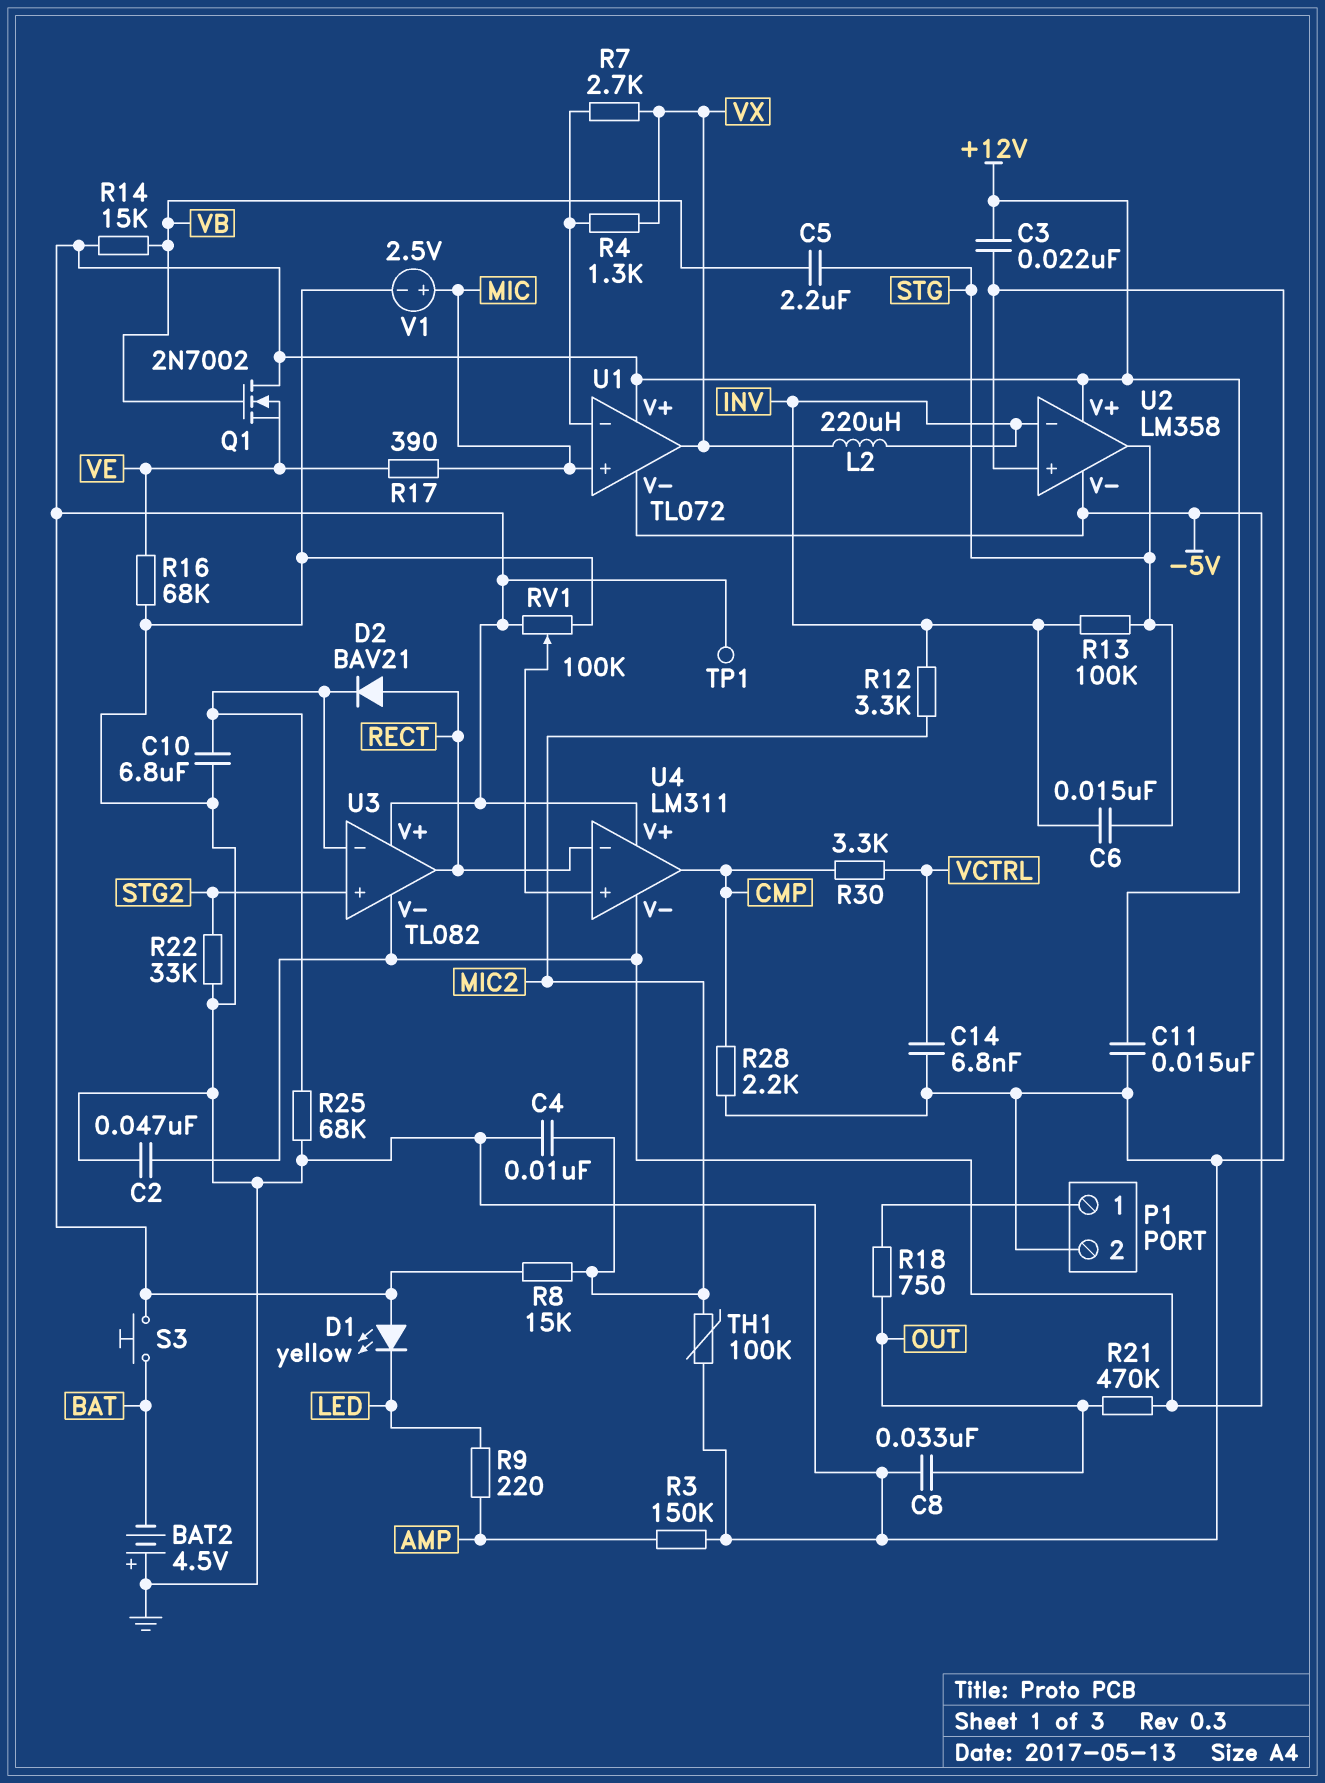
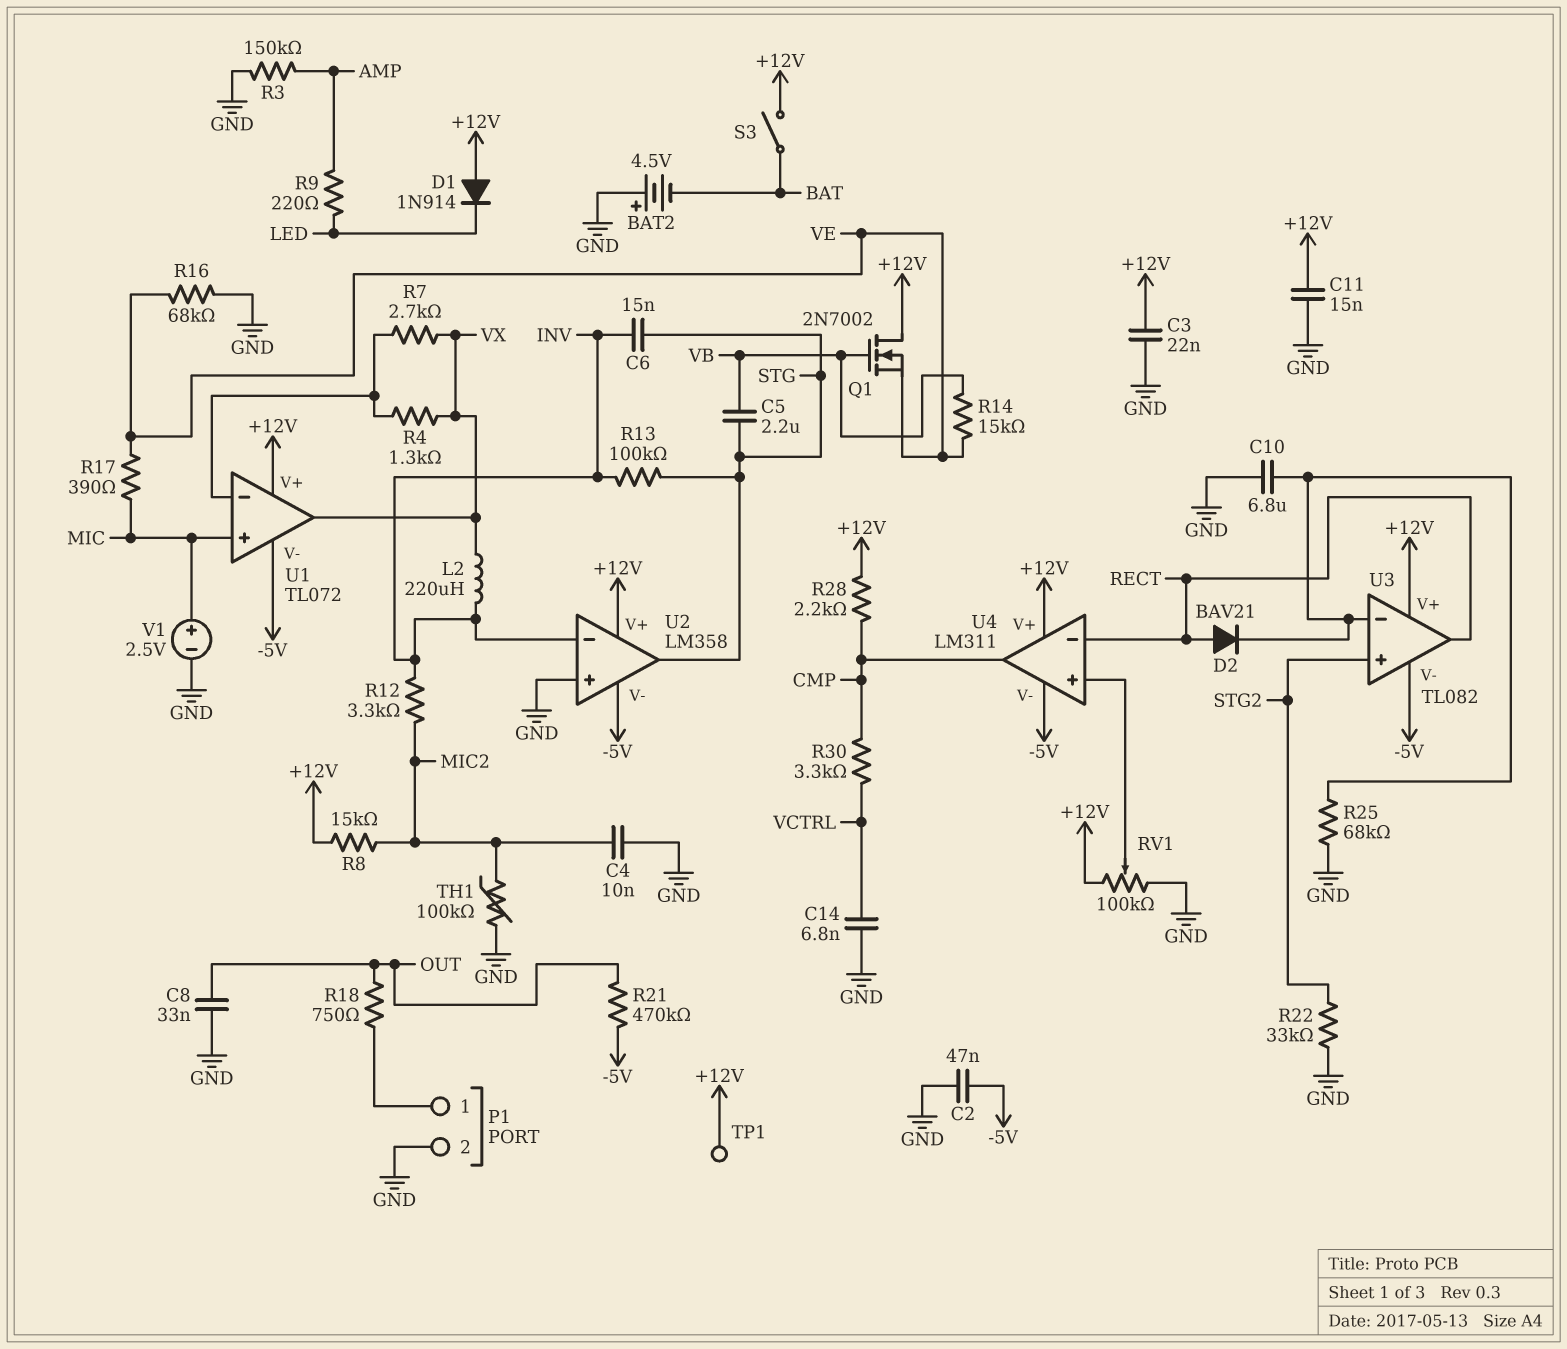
D1: LED yellow (A +12V, K LED) -> diode 1N914 (A +12V, K LED)
R14: 15k (+12V, VB) -> 15k (VB, VE)
R28: 2.2k (CMP, GND) -> 2.2k (+12V, CMP)
S3: button (+12V, BAT) -> switch (+12V, BAT)

